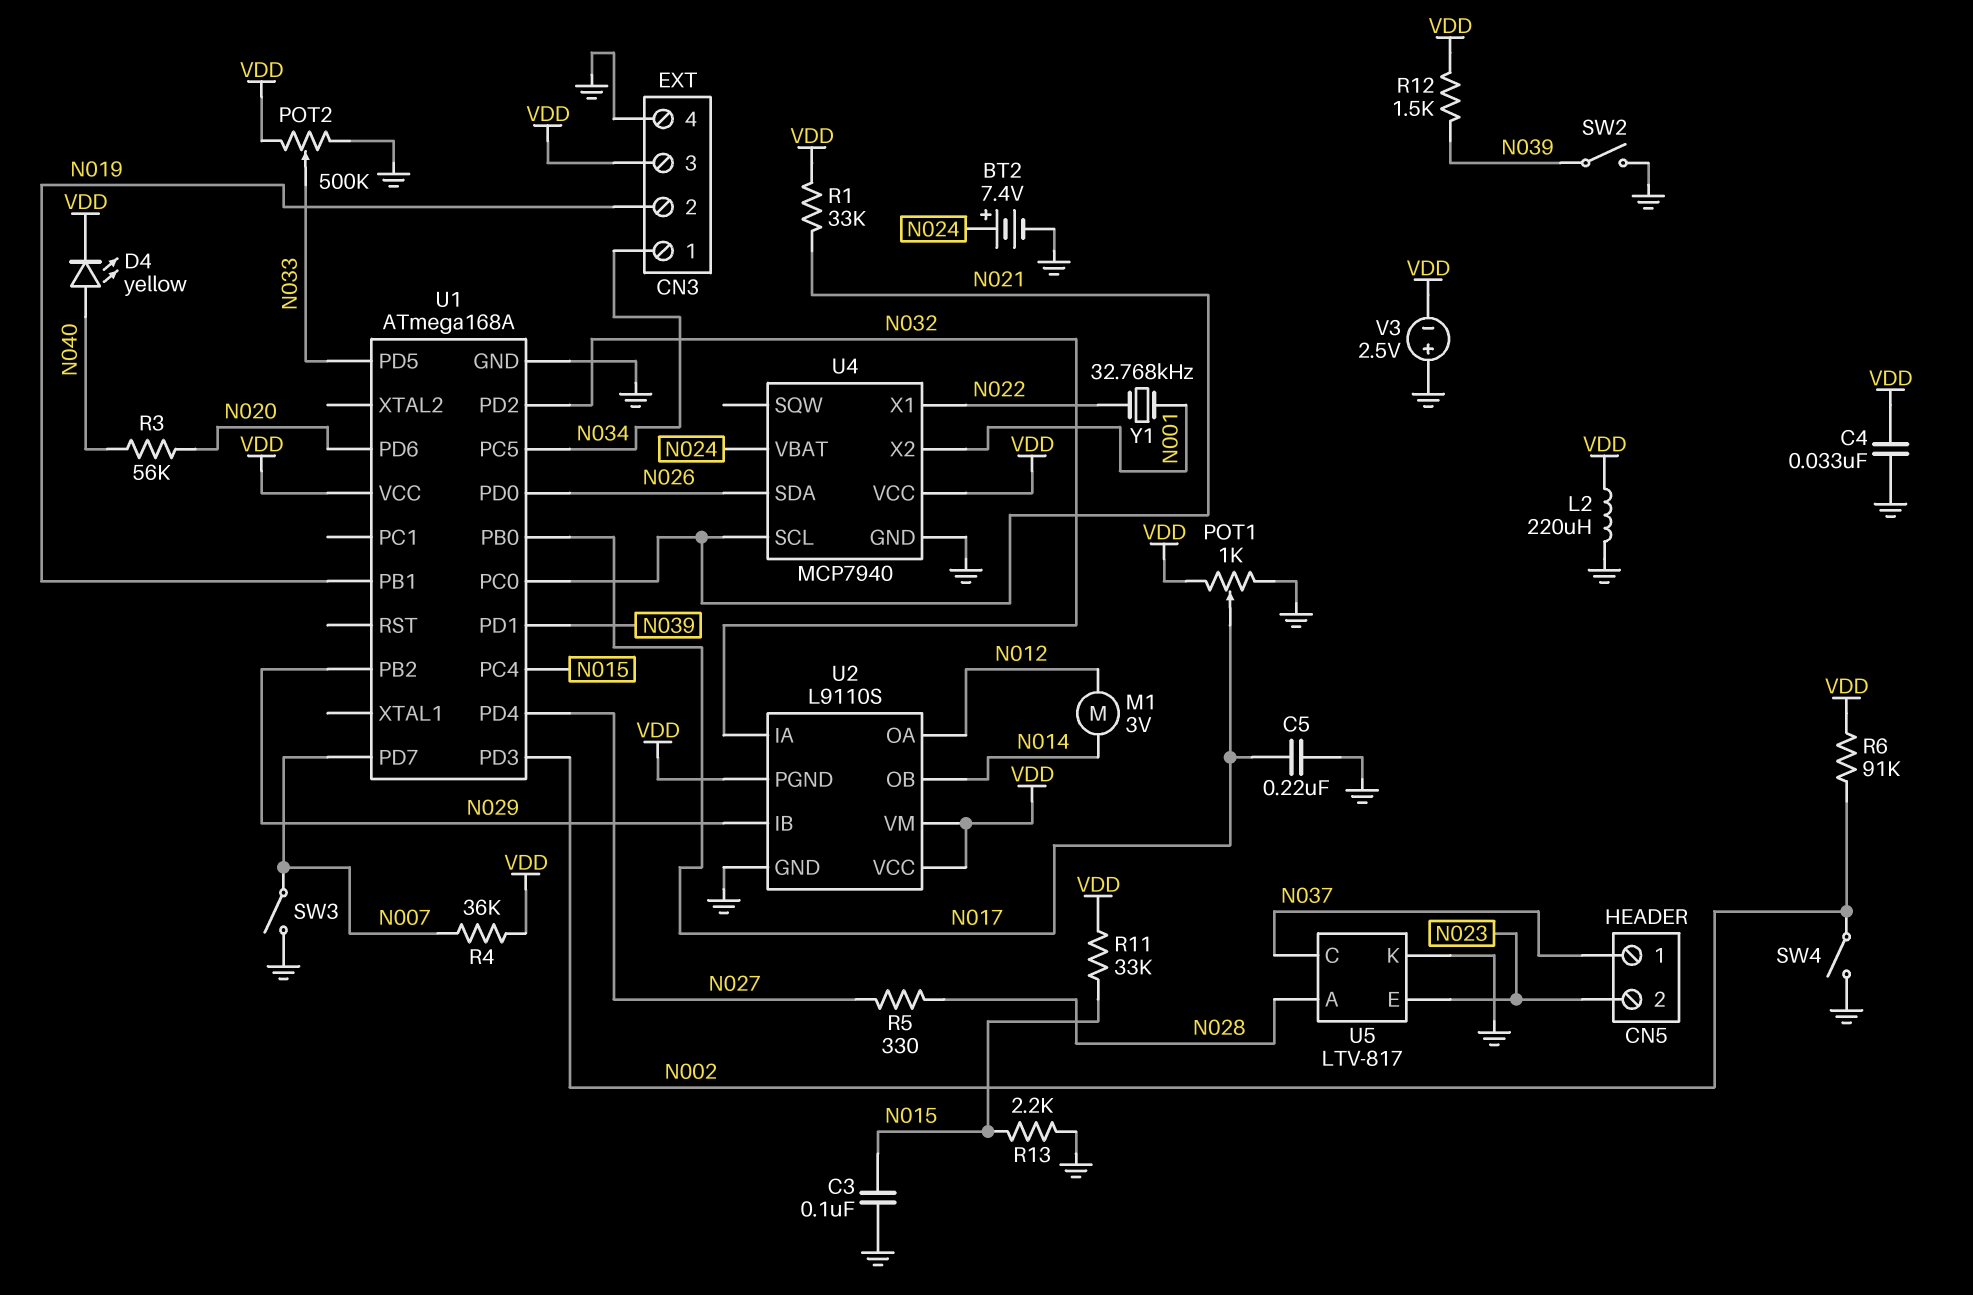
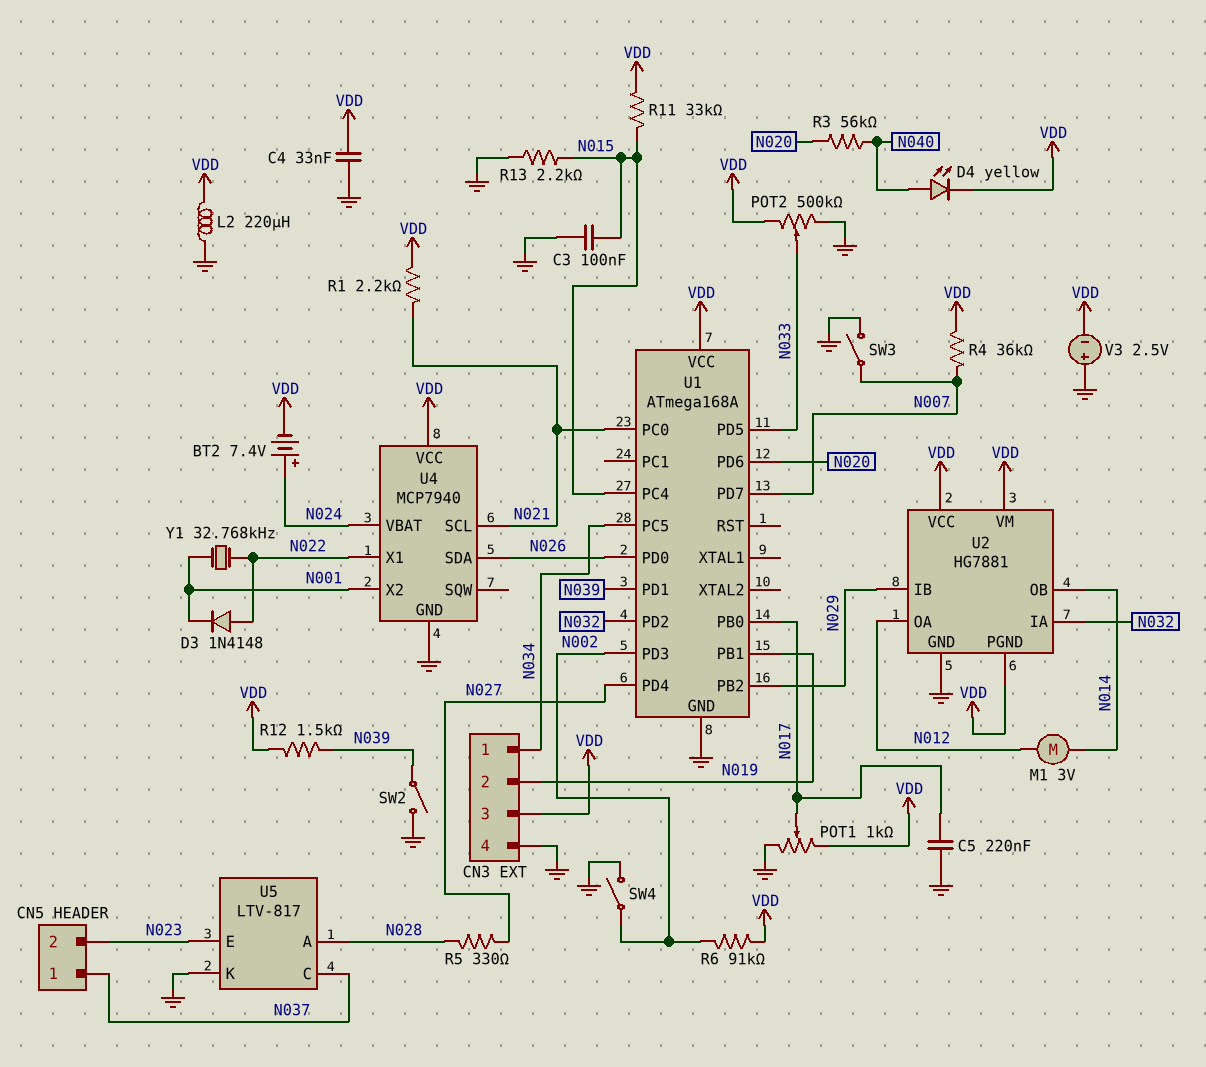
BT2: 7.4V (plus N024, minus GND) -> 7.4V (plus N024, minus VDD)
D3: none -> diode 1N4148 (A N022, K N001)
R1: 33k (N021, VDD) -> 2.2k (N021, VDD)
U2: L9110S -> HG7881

